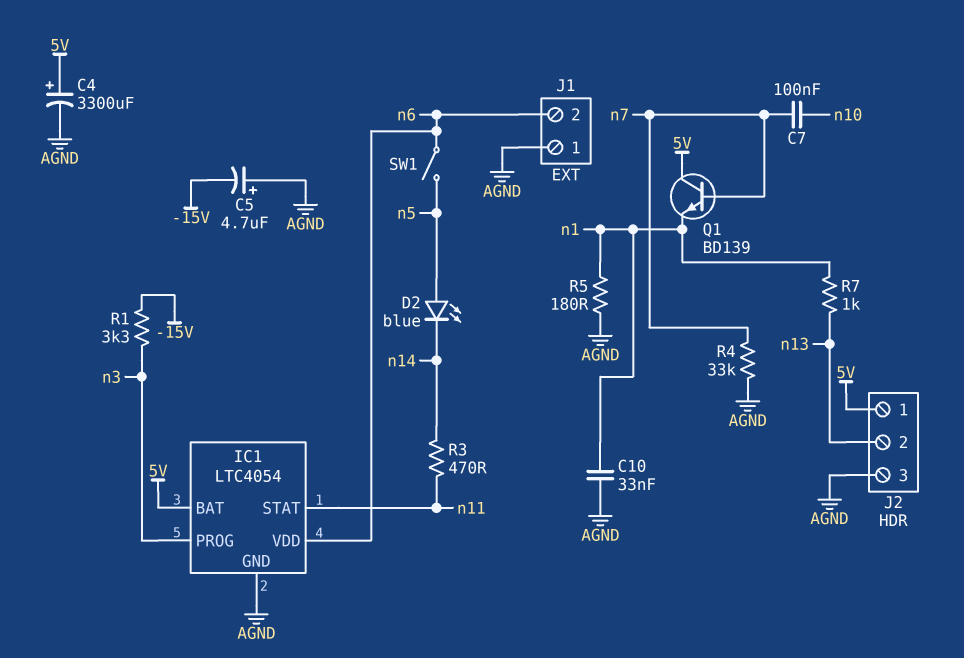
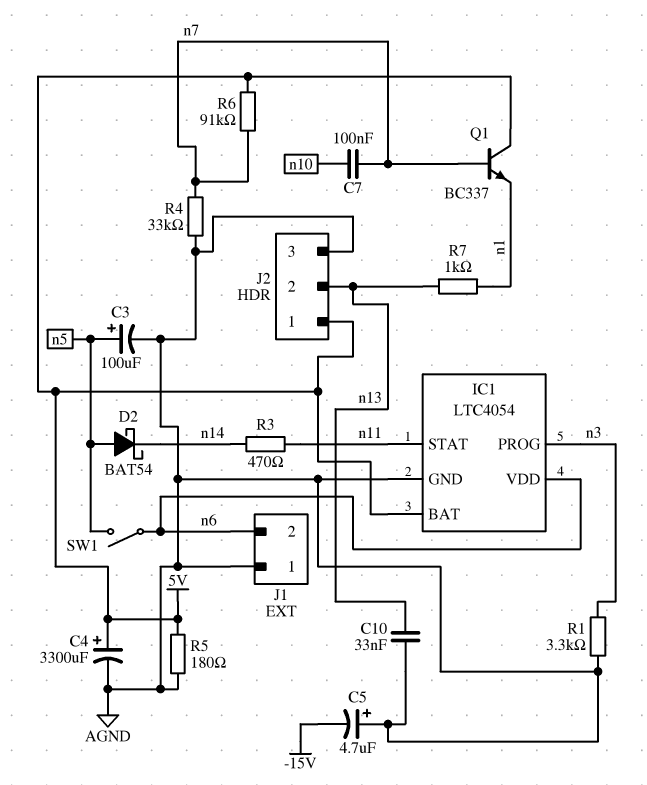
C3: none -> 100uF (plus n5, minus AGND)
C10: 33nF (AGND, n1) -> 33nF (AGND, n13)
D2: LED blue (A n5, K n14) -> schottky BAT54 (A n5, K n14)
Q1: NPN BD139 (B n7, C 5V, E n1) -> NPN BC337 (B n7, C 5V, E n1)
R1: 3.3k (-15V, n3) -> 3.3k (AGND, n3)
R5: 180 (AGND, n1) -> 180 (5V, AGND)
R6: none -> 91k (5V, n7)

